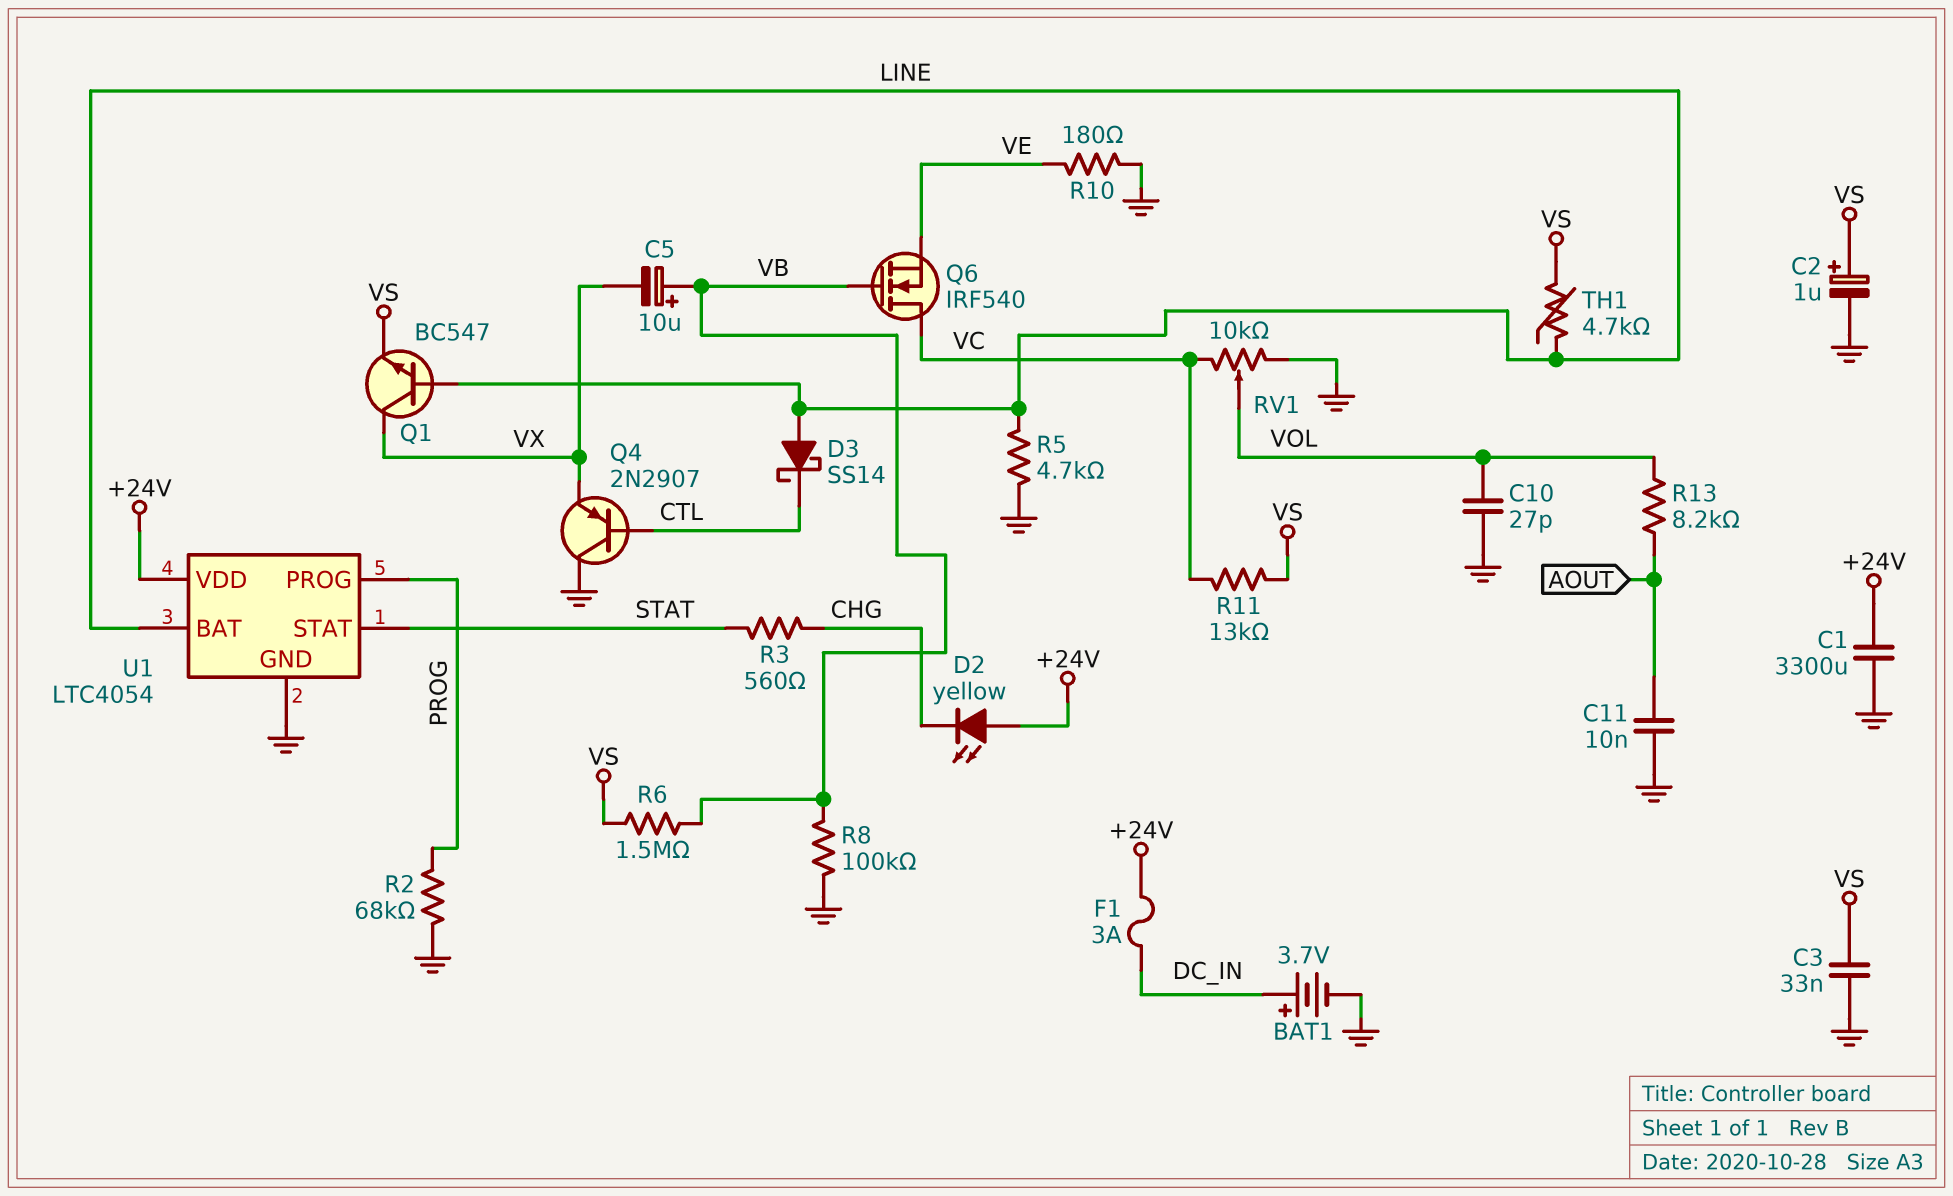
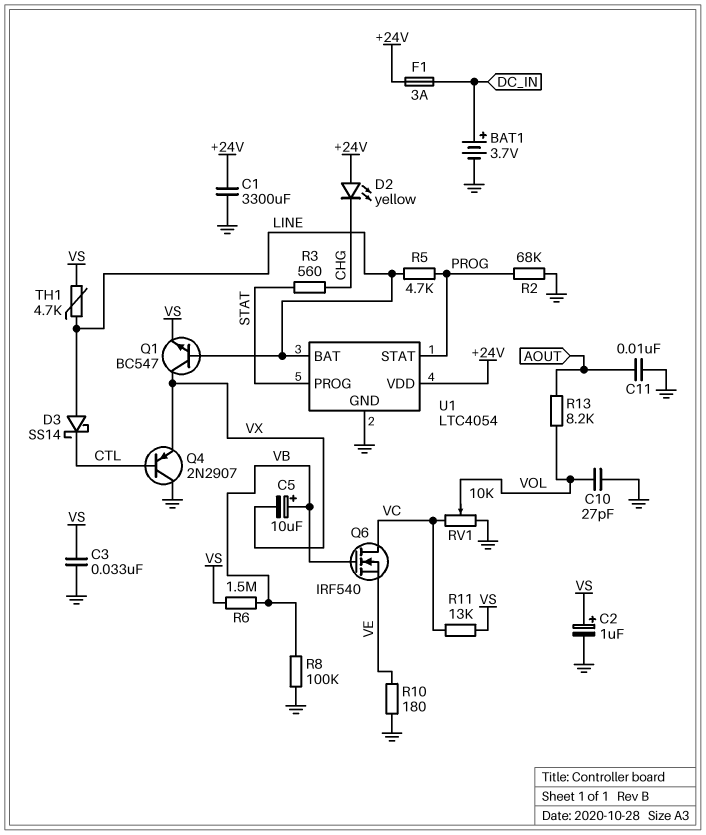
R5: 4.7k (GND, LINE) -> 4.7k (LINE, PROG)
U1 pin PROG: PROG -> STAT
U1 pin STAT: STAT -> PROG

